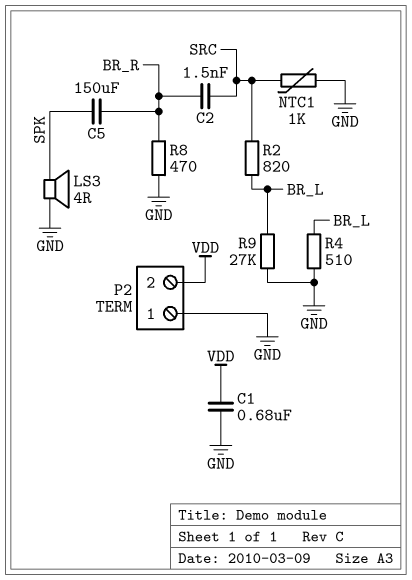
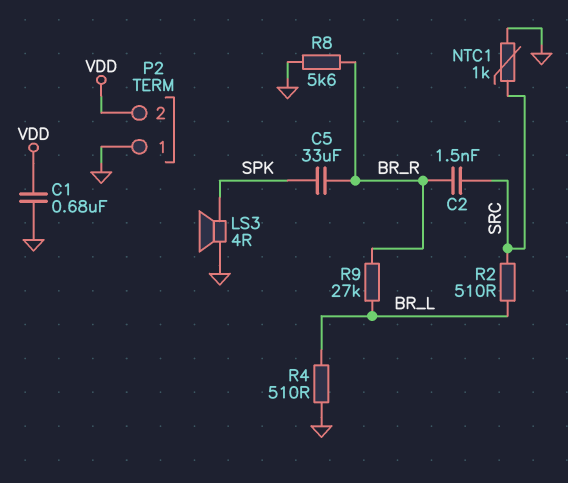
C5: 150uF (BR_R, SPK) -> 33uF (BR_R, SPK)
R2: 820 (BR_L, SRC) -> 510 (BR_L, SRC)
R8: 470 (BR_R, GND) -> 5.6k (BR_R, GND)
R9: 27k (BR_L, GND) -> 27k (BR_L, BR_R)

